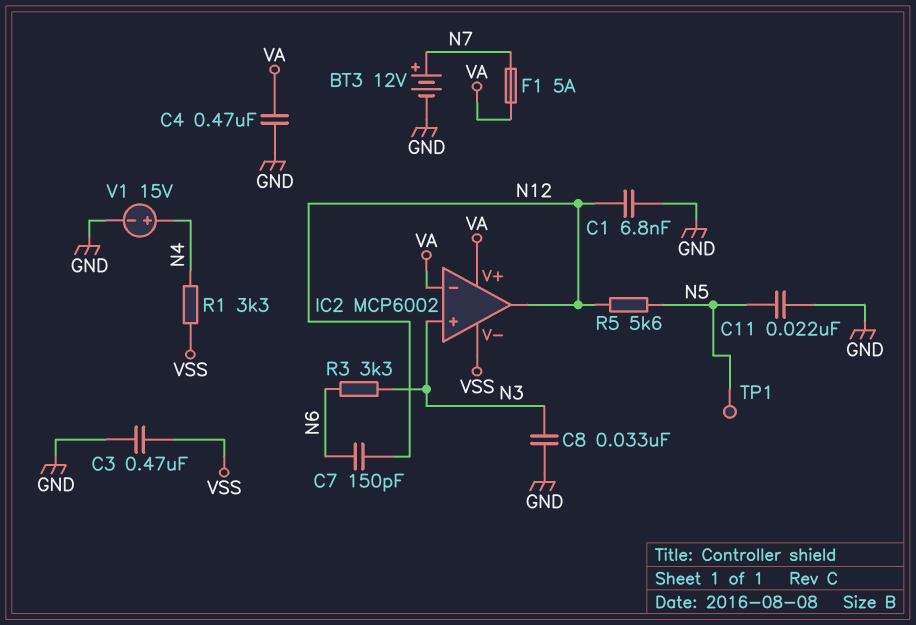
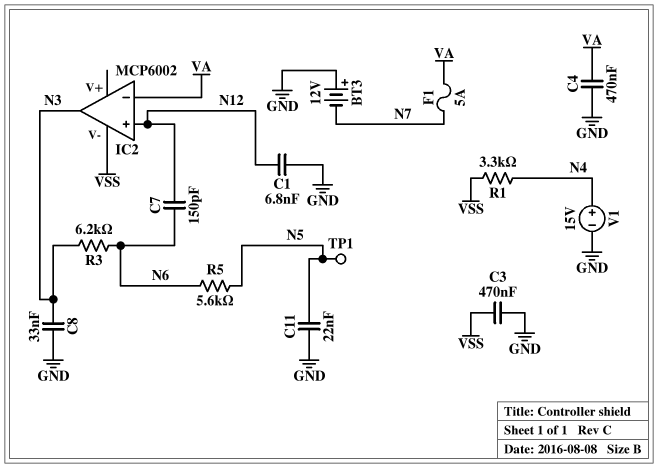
BT3: 12V (plus N7, minus GND) -> 12V (plus GND, minus N7)
IC2 pin V+: VA -> none
IC2 pin in+: N3 -> N12
IC2 pin out: N12 -> N3
R3: 3.3k (N3, N6) -> 6.2k (N3, N6)
R5: 5.6k (N5, N12) -> 5.6k (N5, N6)

